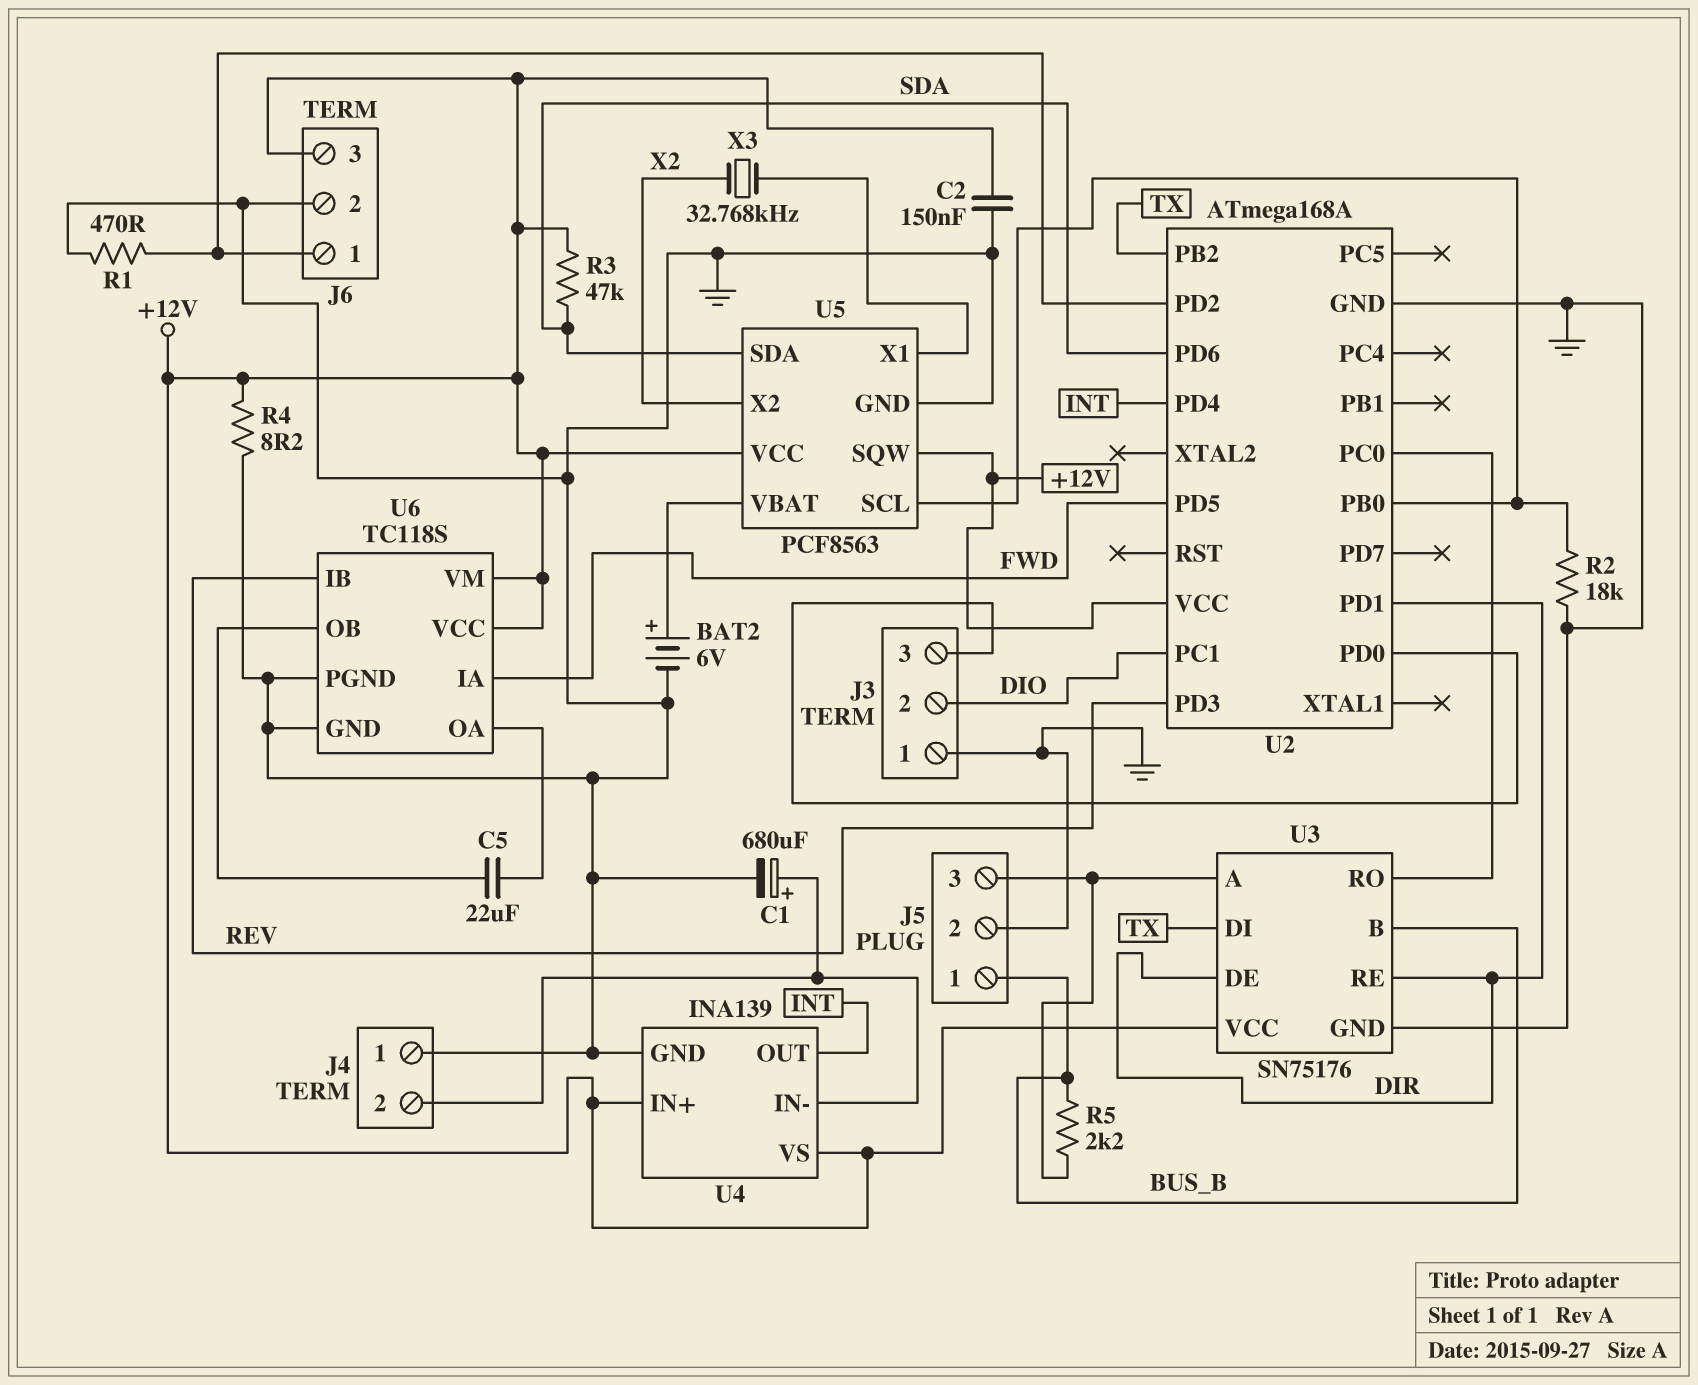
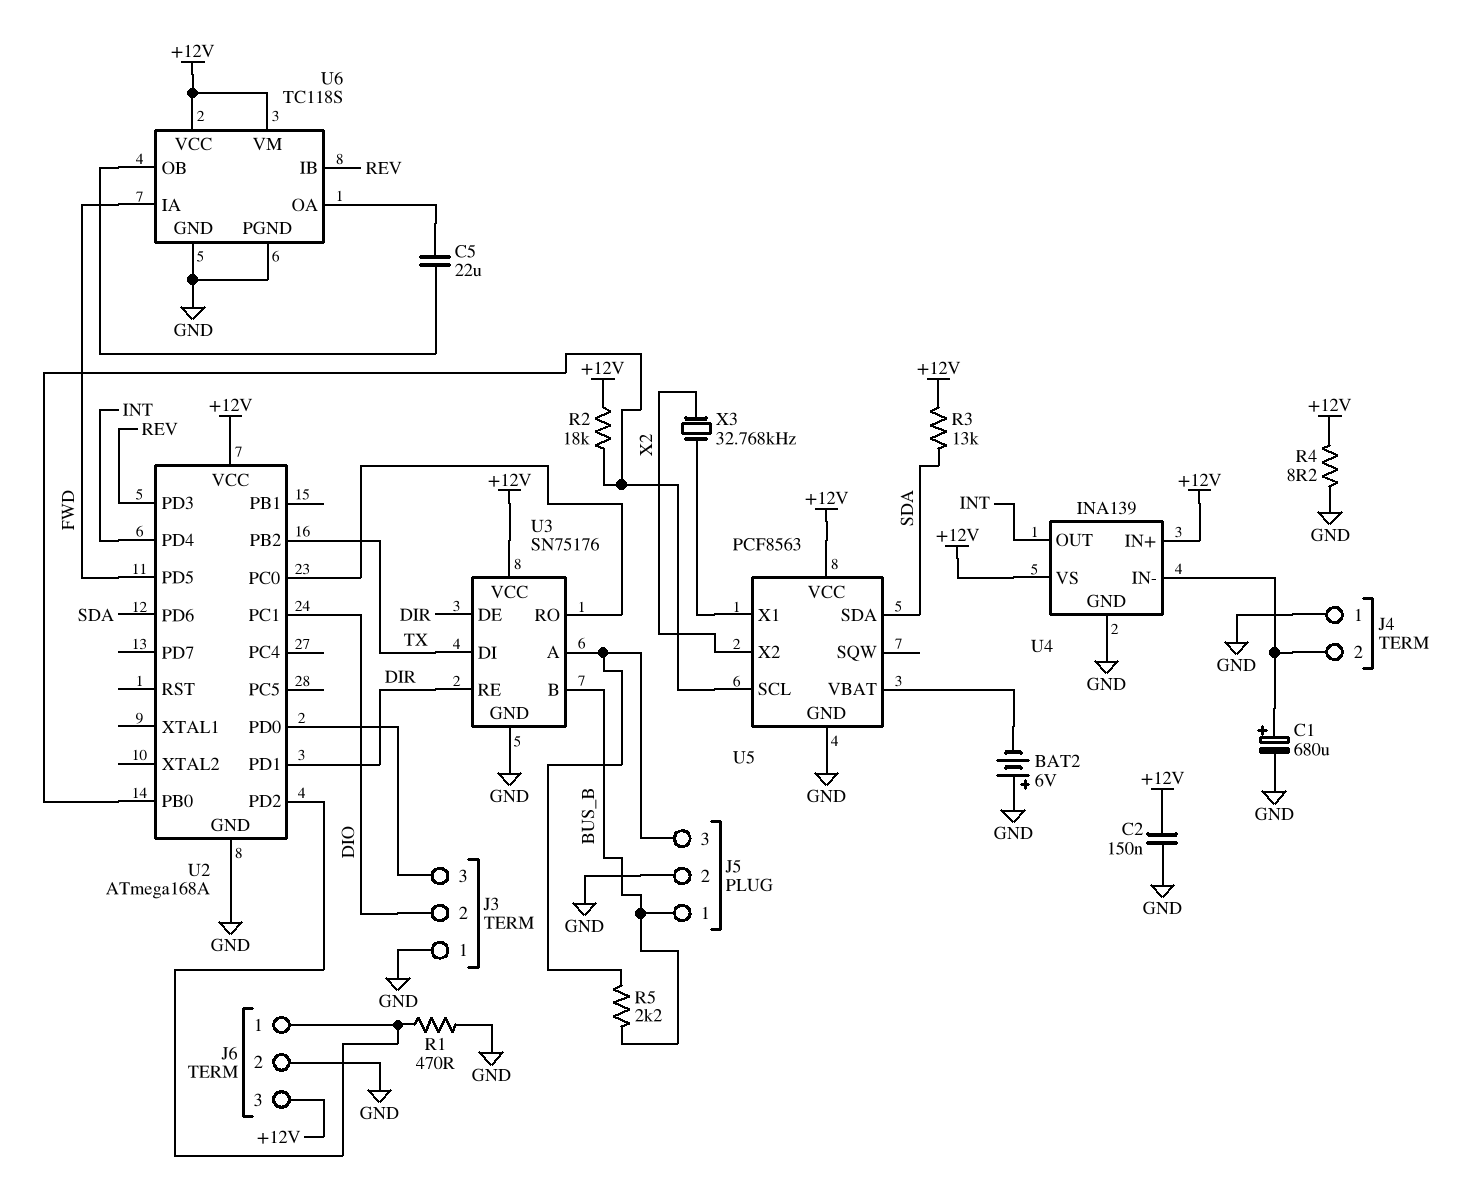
BAT2: 6V (plus U5/VBAT, minus GND) -> 6V (plus GND, minus U5/VBAT)
R2: 18k (GND, U2/PB0) -> 18k (+12V, U2/PB0)
R3: 47k (+12V, SDA) -> 13k (+12V, SDA)
U5 pin SQW: +12V -> none

